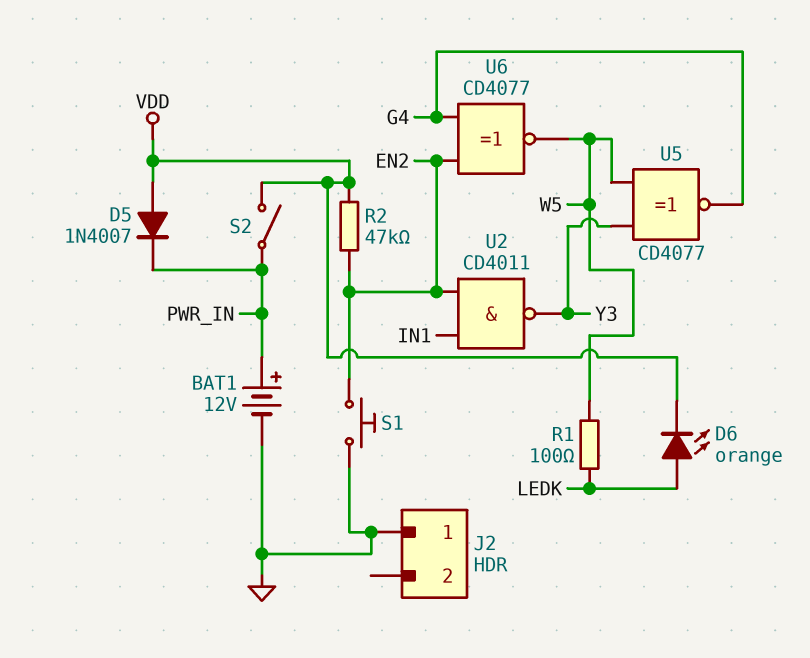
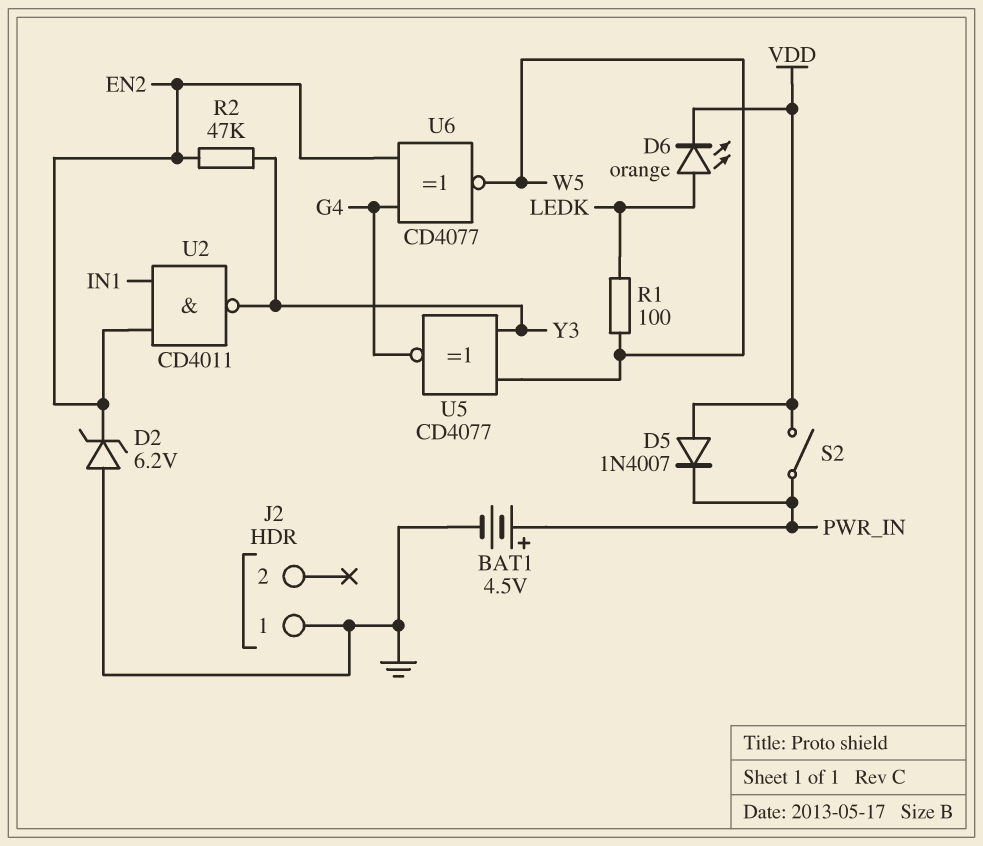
BAT1: 12V (plus PWR_IN, minus GND) -> 4.5V (plus PWR_IN, minus GND)
D2: none -> zener 6.2V (A GND, K EN2)
R2: 47k (EN2, VDD) -> 47k (EN2, Y3)
S1: button (EN2, GND) -> none

